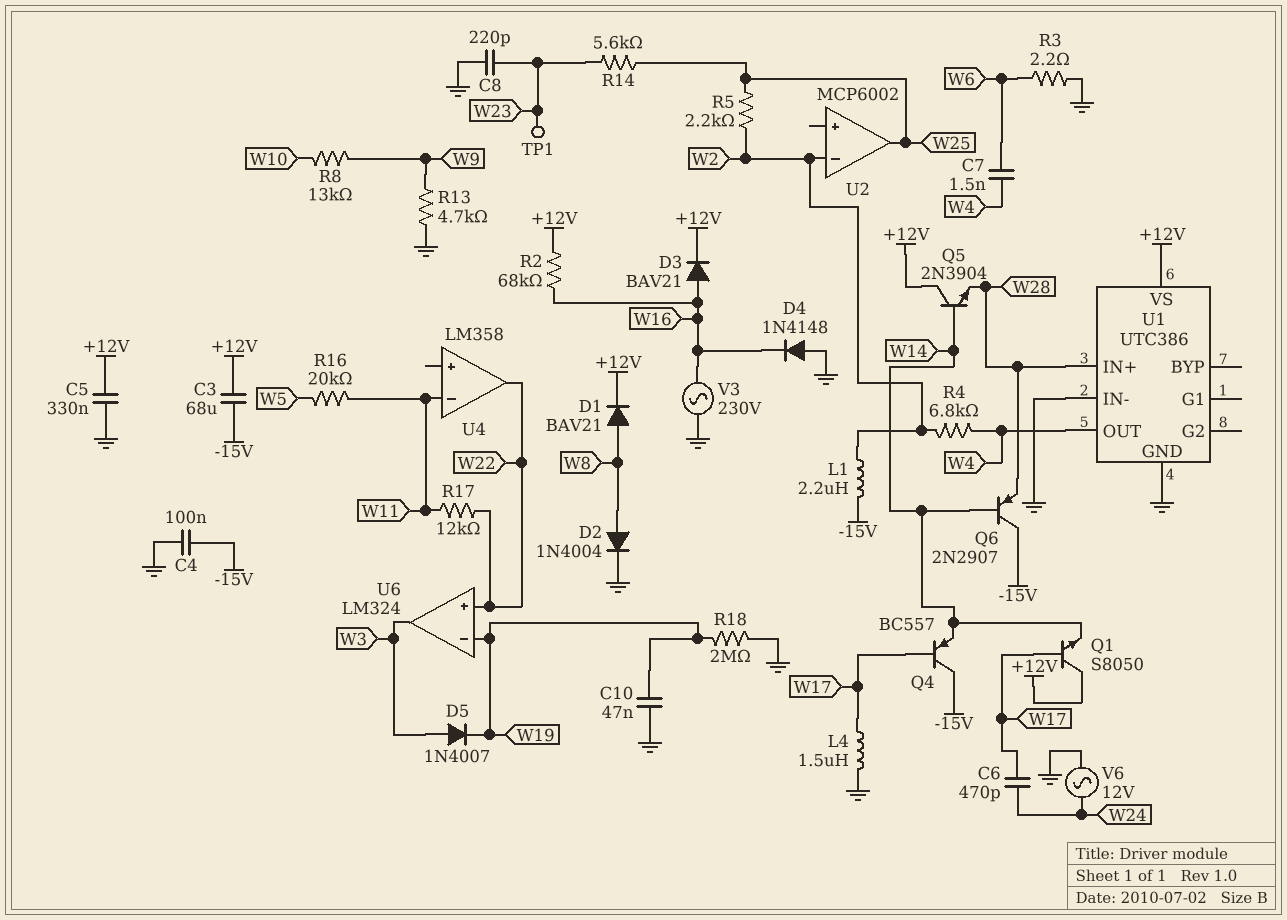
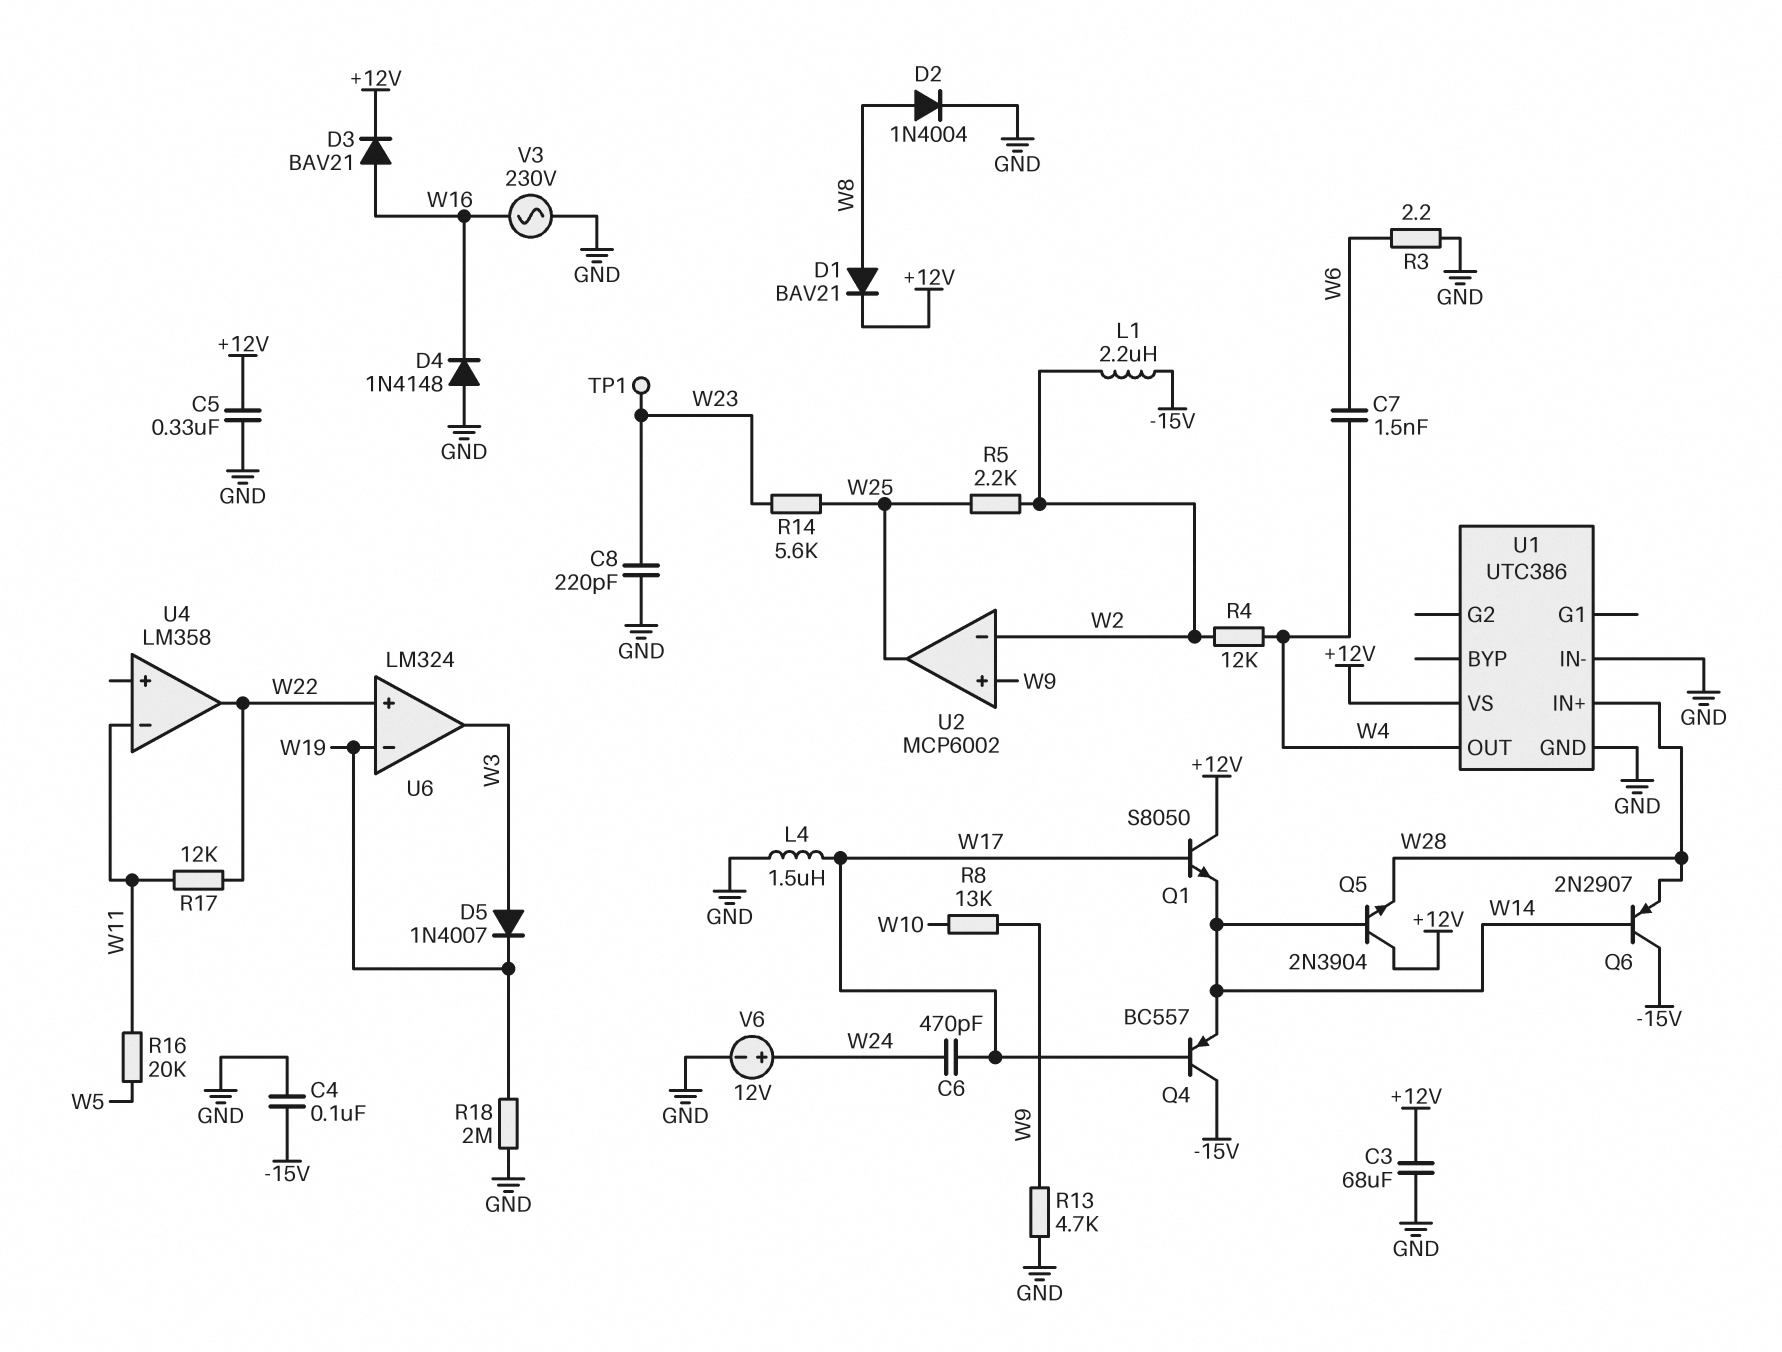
C3: 68uF (+12V, -15V) -> 68uF (+12V, GND)
C10: 47nF (GND, W19) -> none
R2: 68k (+12V, W16) -> none
R4: 6.8k (W2, W4) -> 12k (W2, W4)
U2 pin in+: none -> W9
V6: AC 12V (GND, W24) -> 12V (plus W24, minus GND)

